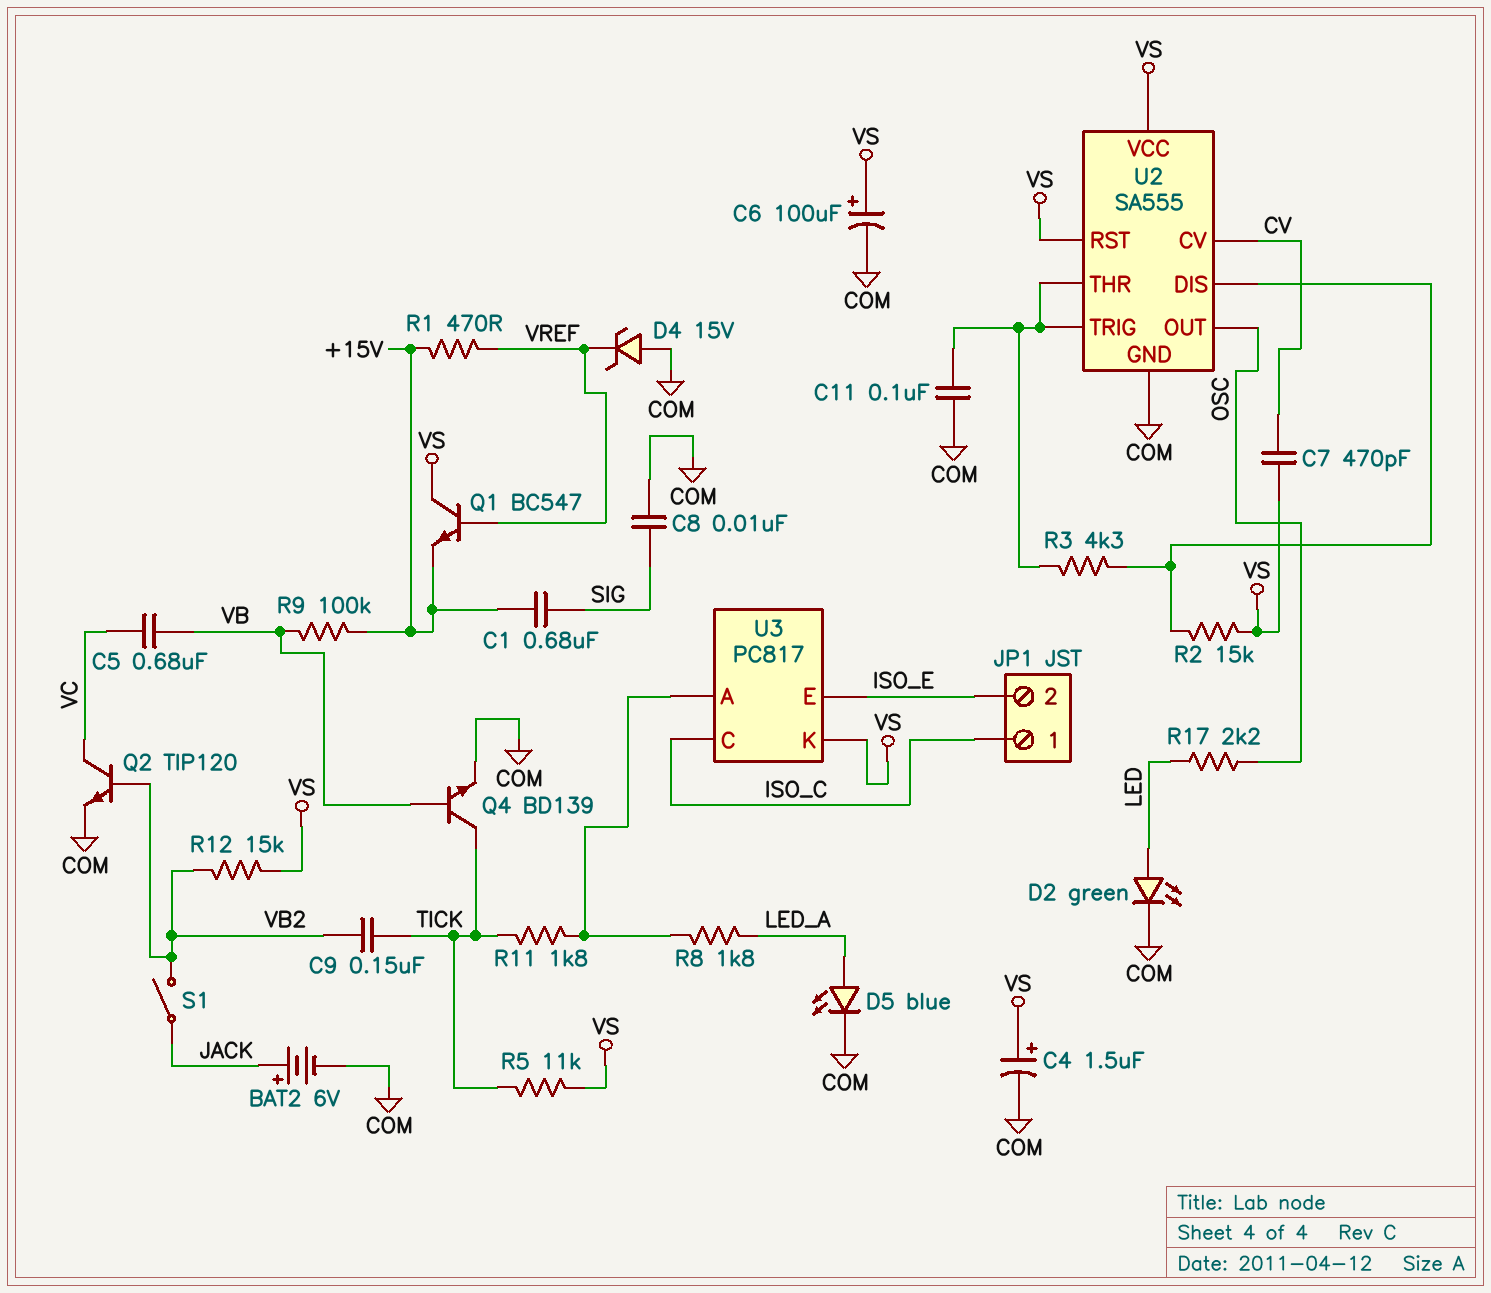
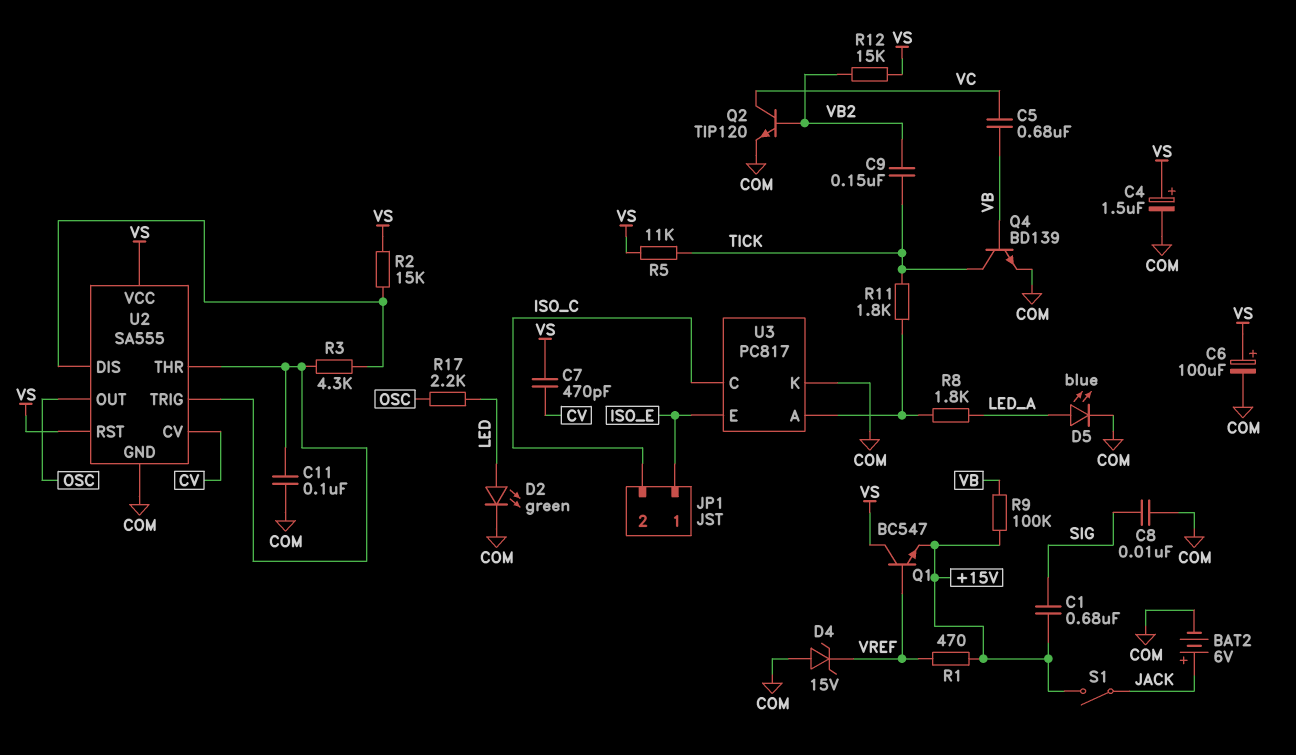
JP1 pin 1: ISO_C -> ISO_E
JP1 pin 2: ISO_E -> ISO_C
S1: switch (JACK, VB2) -> switch (+15V, JACK)
U3 pin K: VS -> COM

